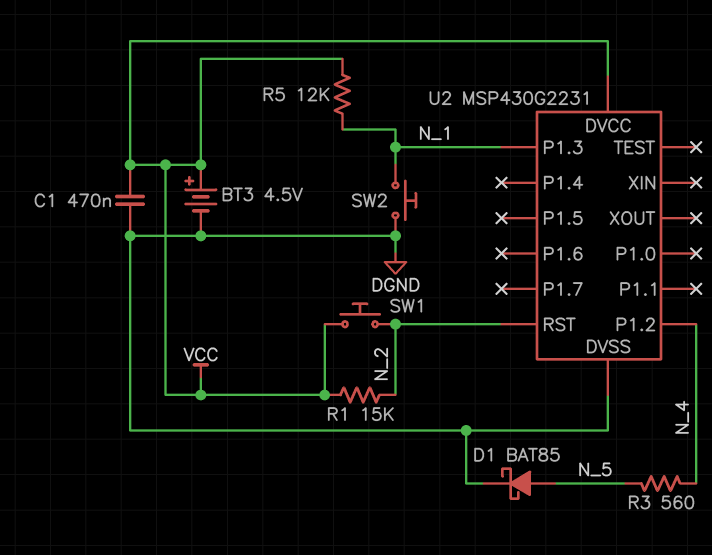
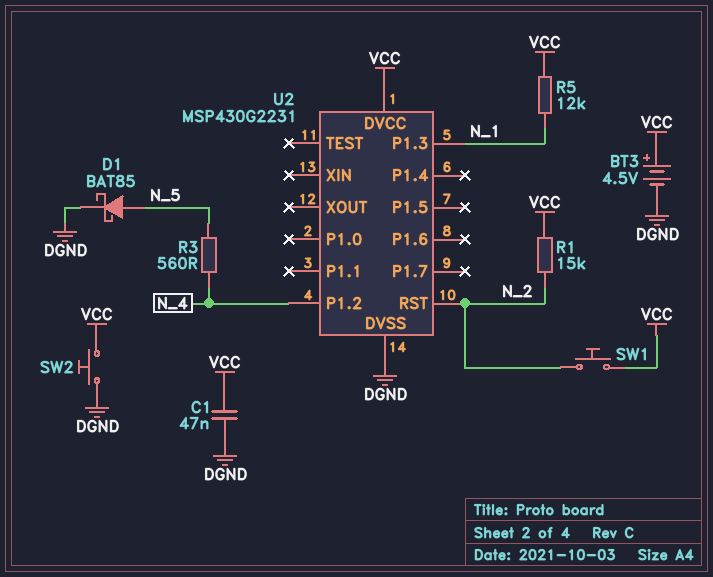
C1: 470nF (DGND, VCC) -> 47nF (DGND, VCC)
SW2: button (DGND, N_1) -> button (DGND, VCC)

